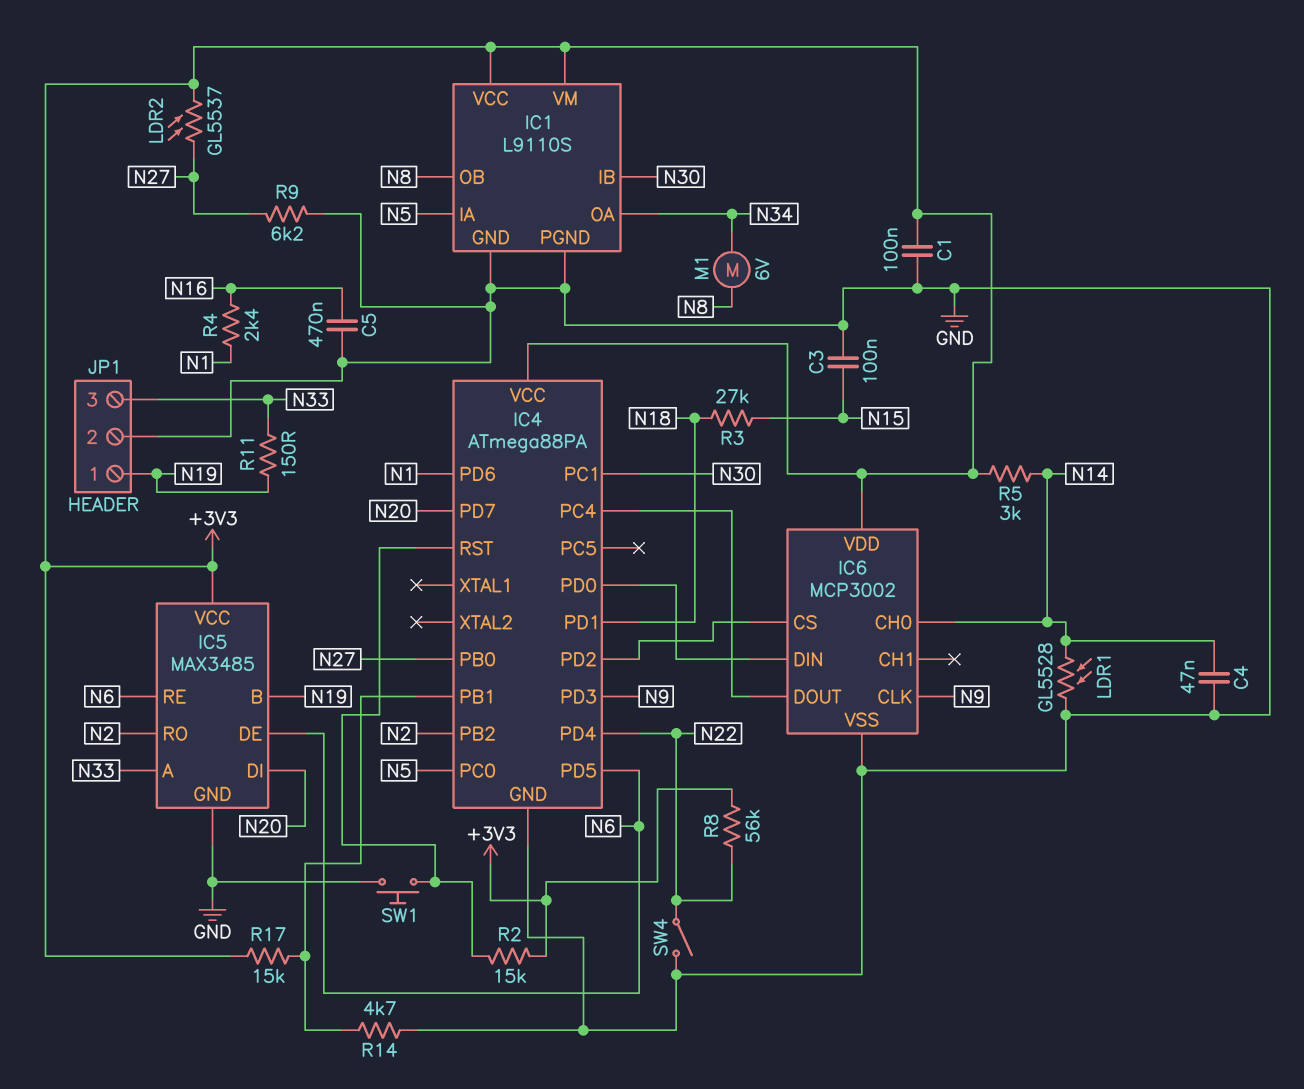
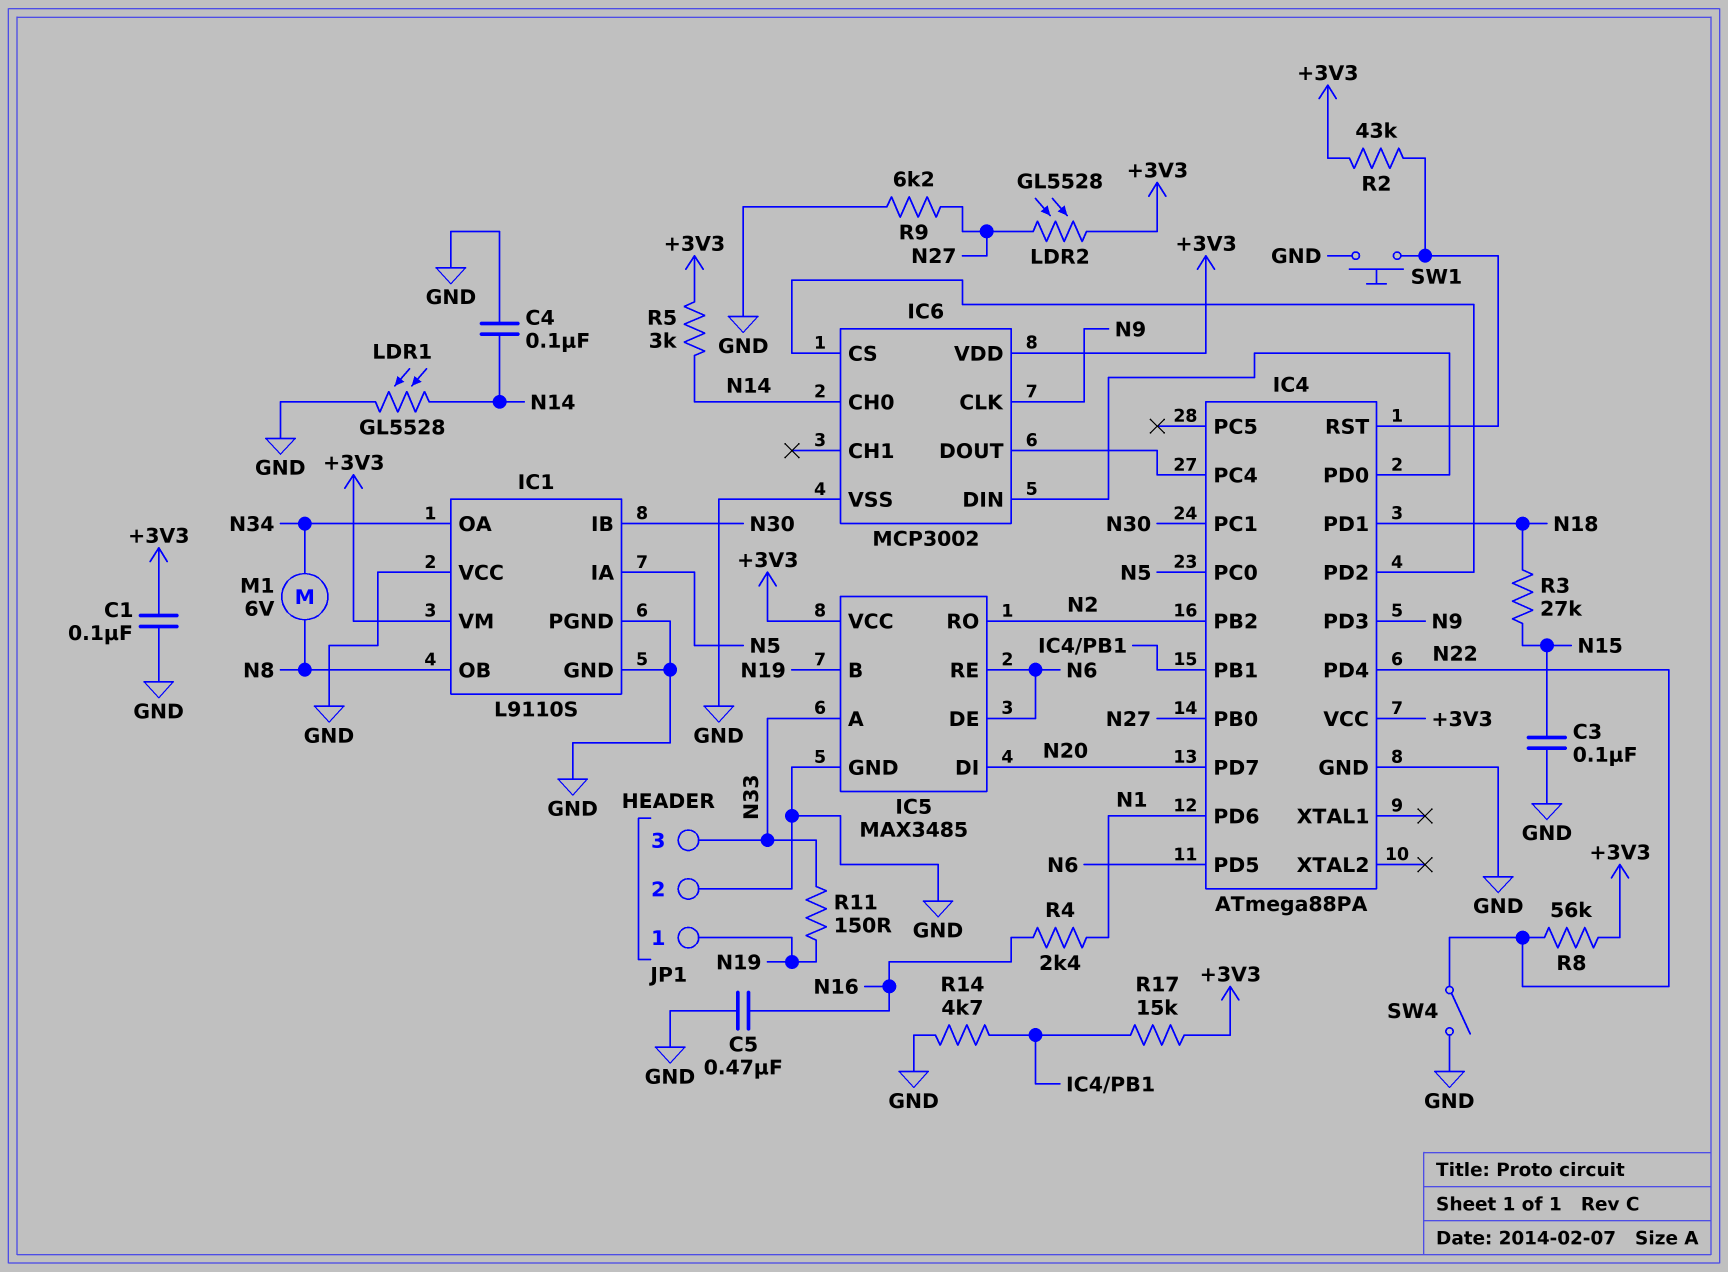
C4: 47nF (GND, N14) -> 100nF (GND, N14)
IC1 pin VCC: +3V3 -> GND
LDR2: GL5537 (+3V3, N27) -> GL5528 (+3V3, N27)
R2: 15k (+3V3, IC4/RST) -> 43k (+3V3, IC4/RST)

